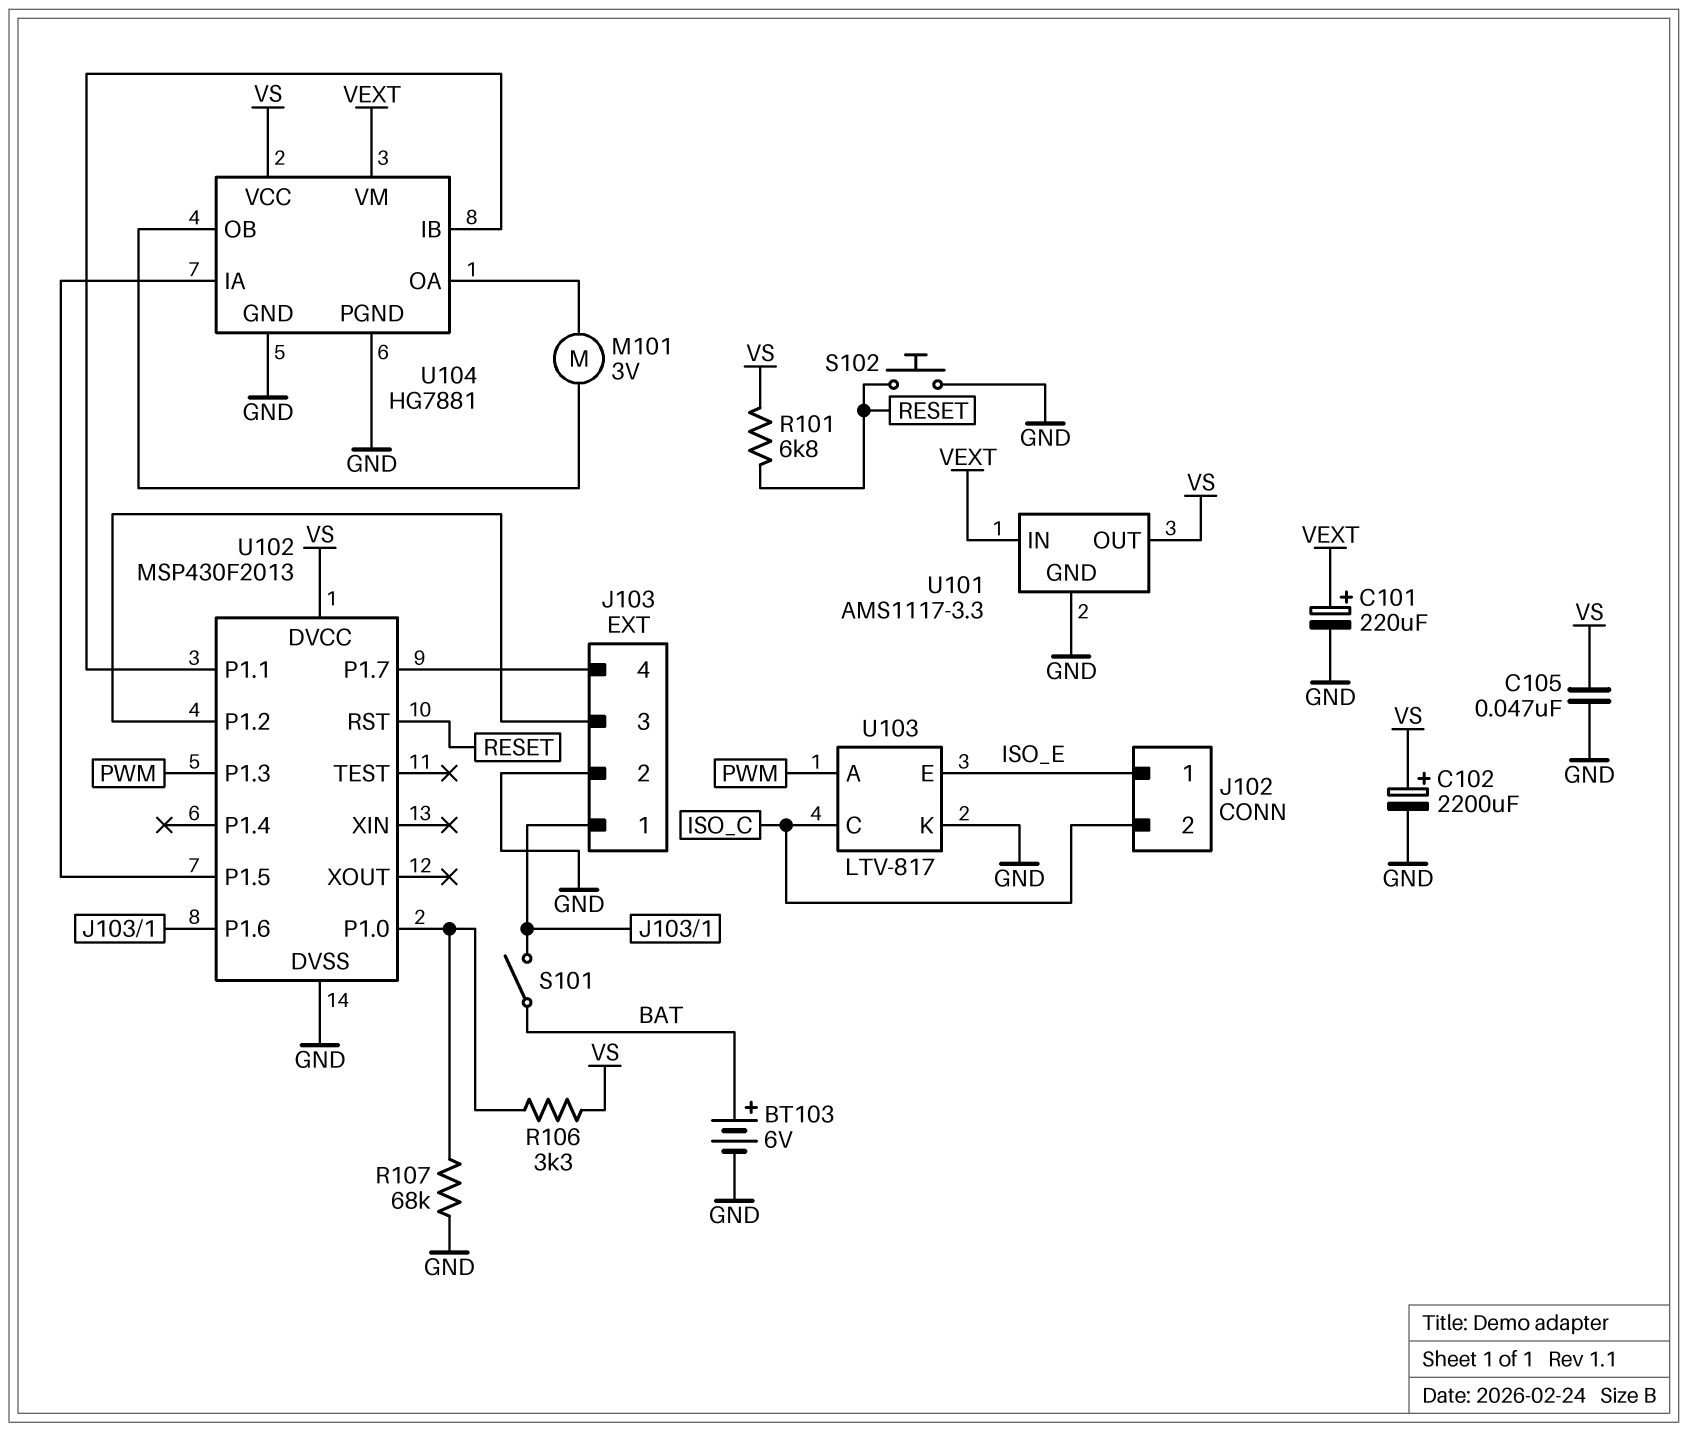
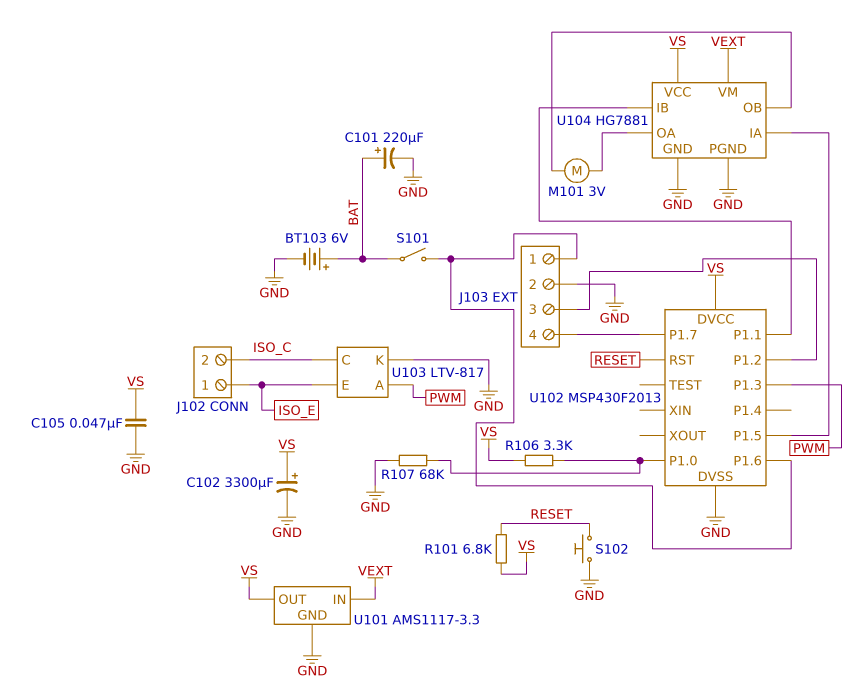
C101: 220uF (plus VEXT, minus GND) -> 220uF (plus BAT, minus GND)
C102: 2200uF (plus VS, minus GND) -> 3300uF (plus VS, minus GND)

